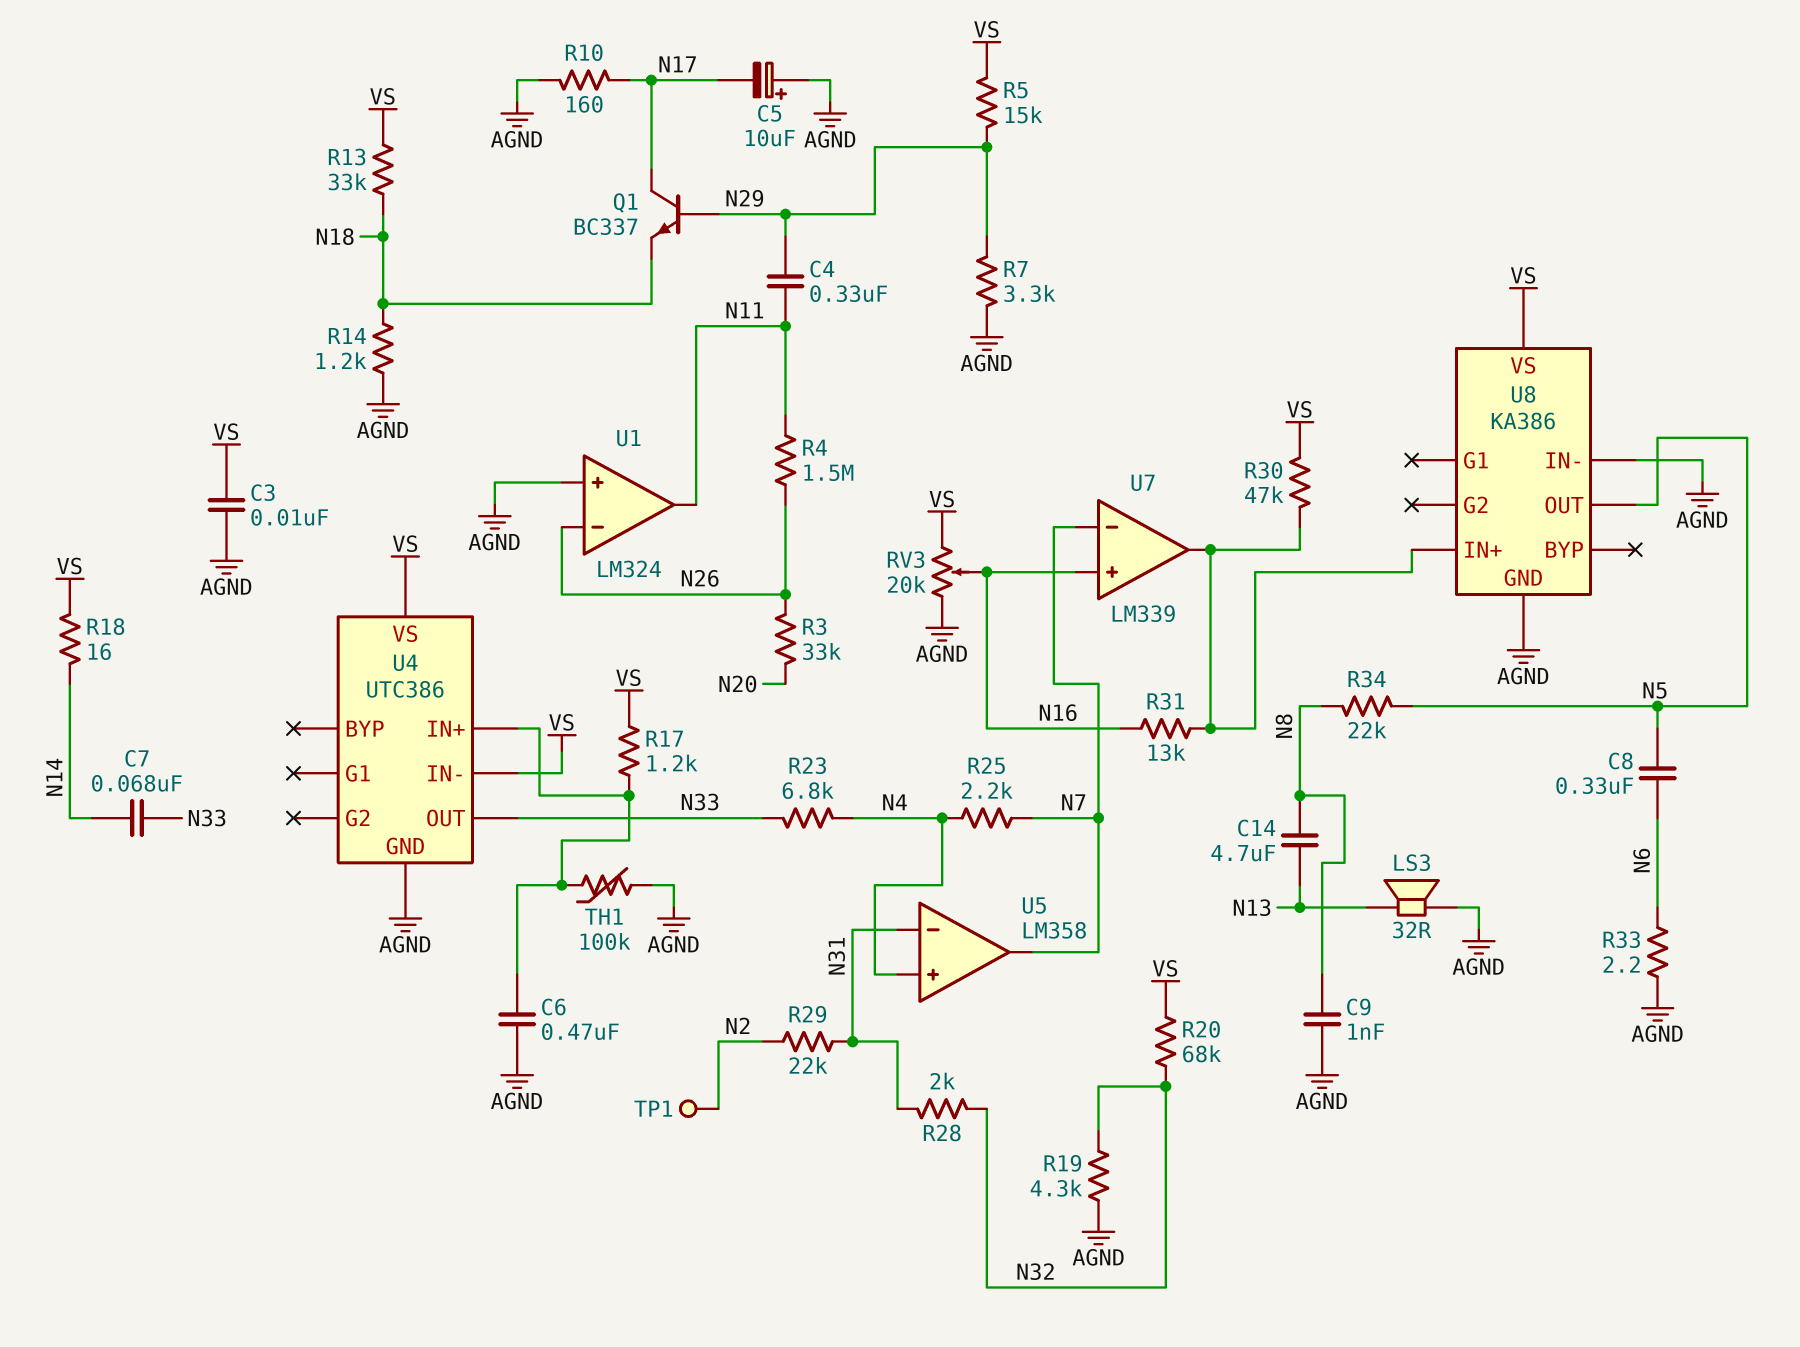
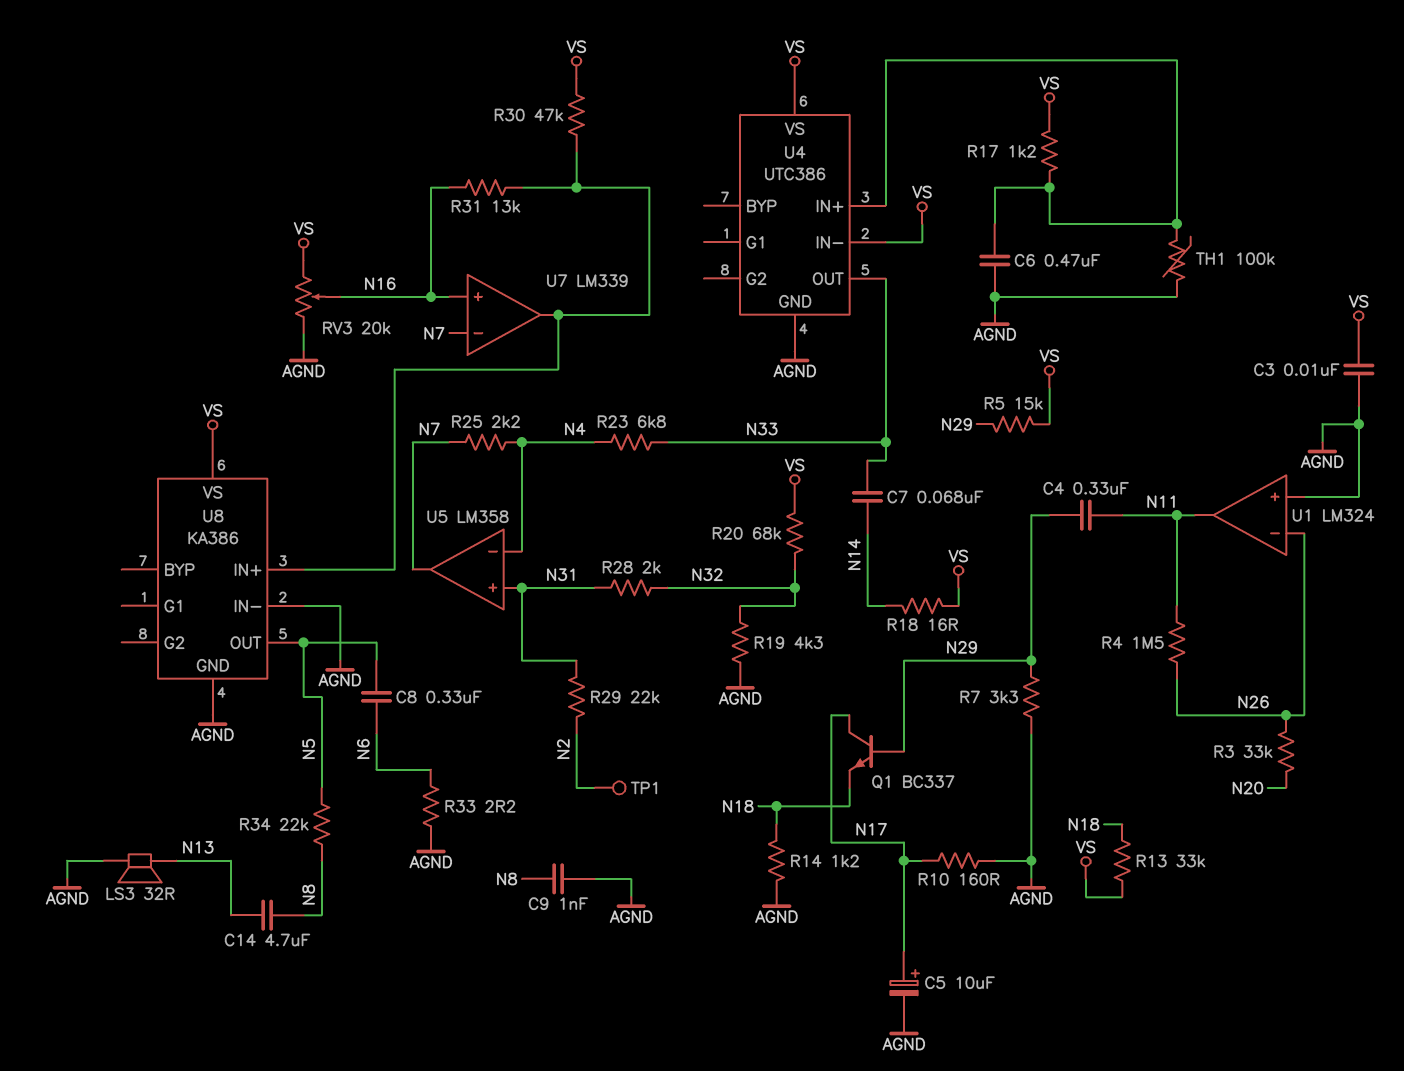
C5: 10uF (plus AGND, minus N17) -> 10uF (plus N17, minus AGND)
U5 pin in+: N4 -> N31
U5 pin in-: N31 -> N4

